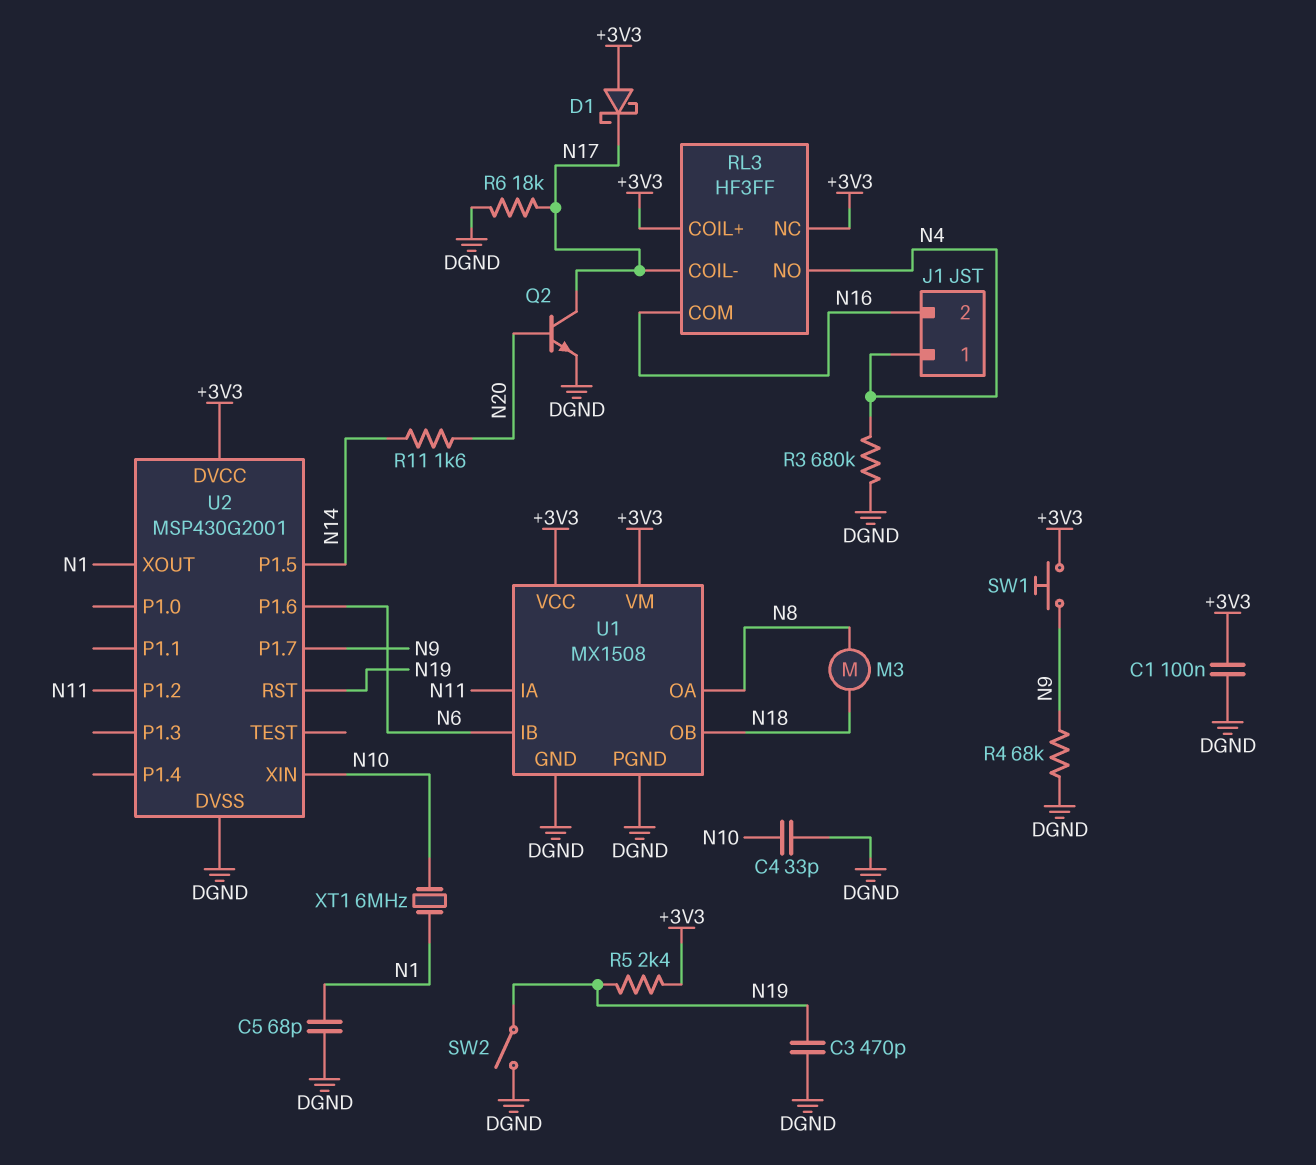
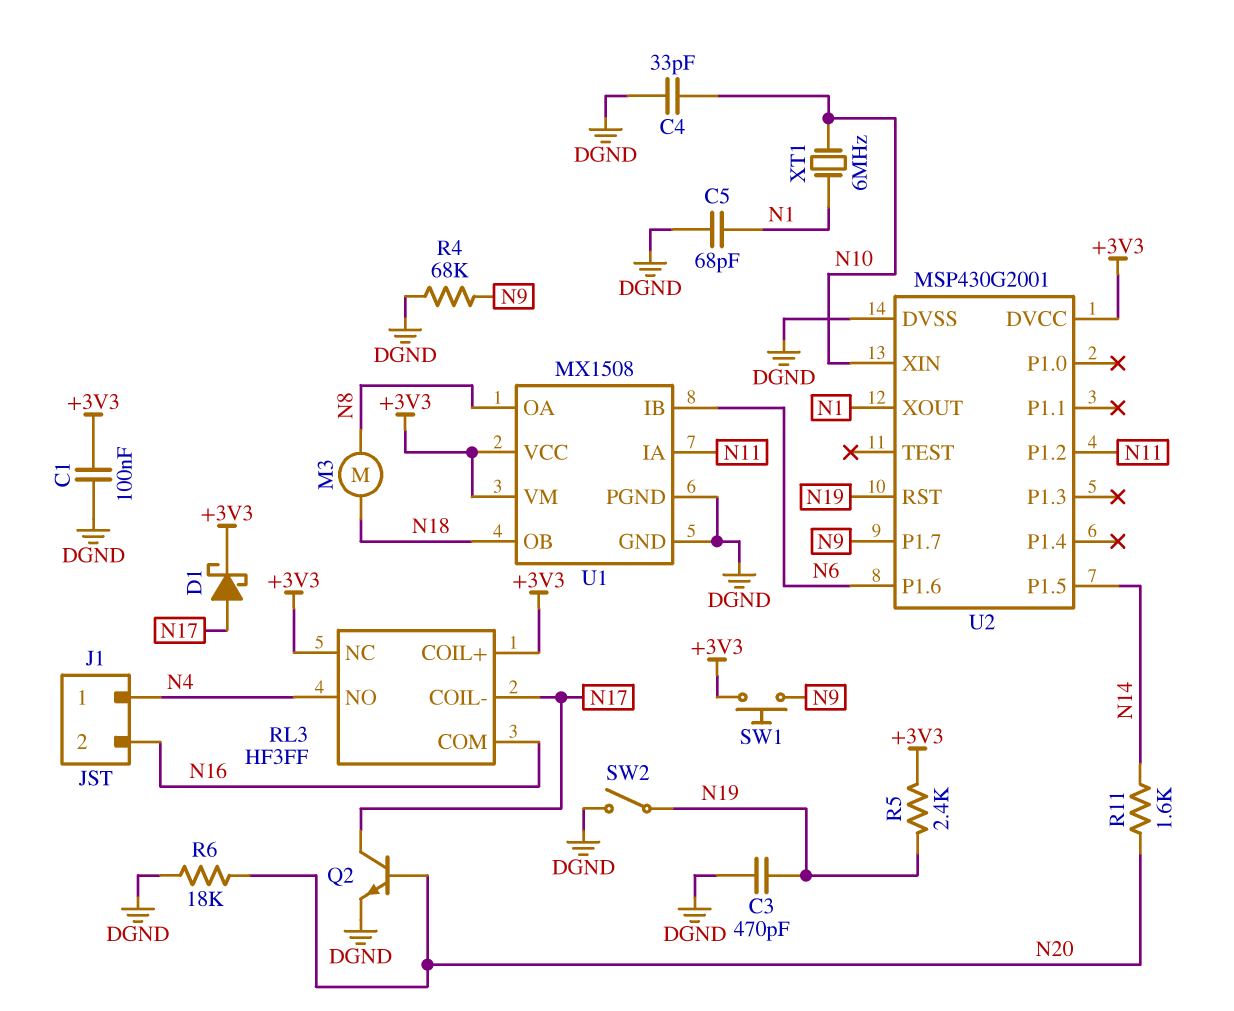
D1: schottky (A +3V3, K N17) -> schottky (A N17, K +3V3)
R3: 680k (DGND, N4) -> none
R6: 18k (DGND, N17) -> 18k (DGND, N20)

